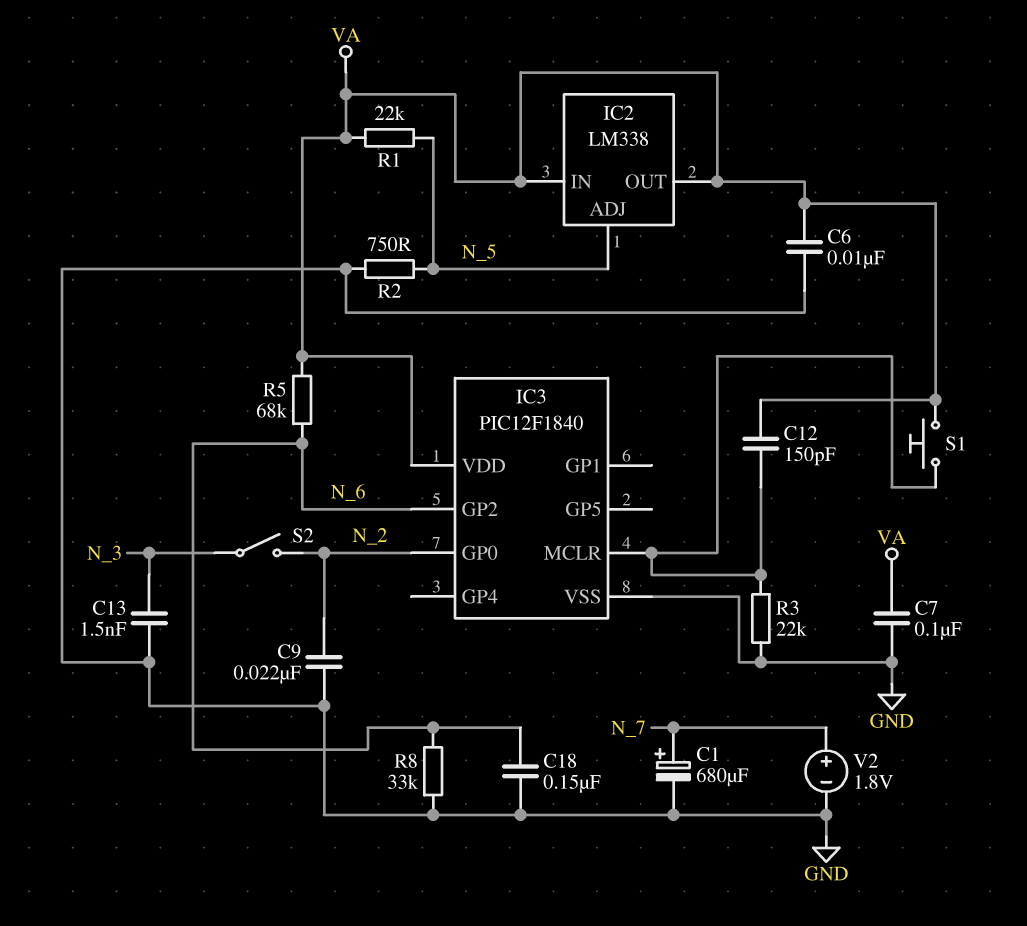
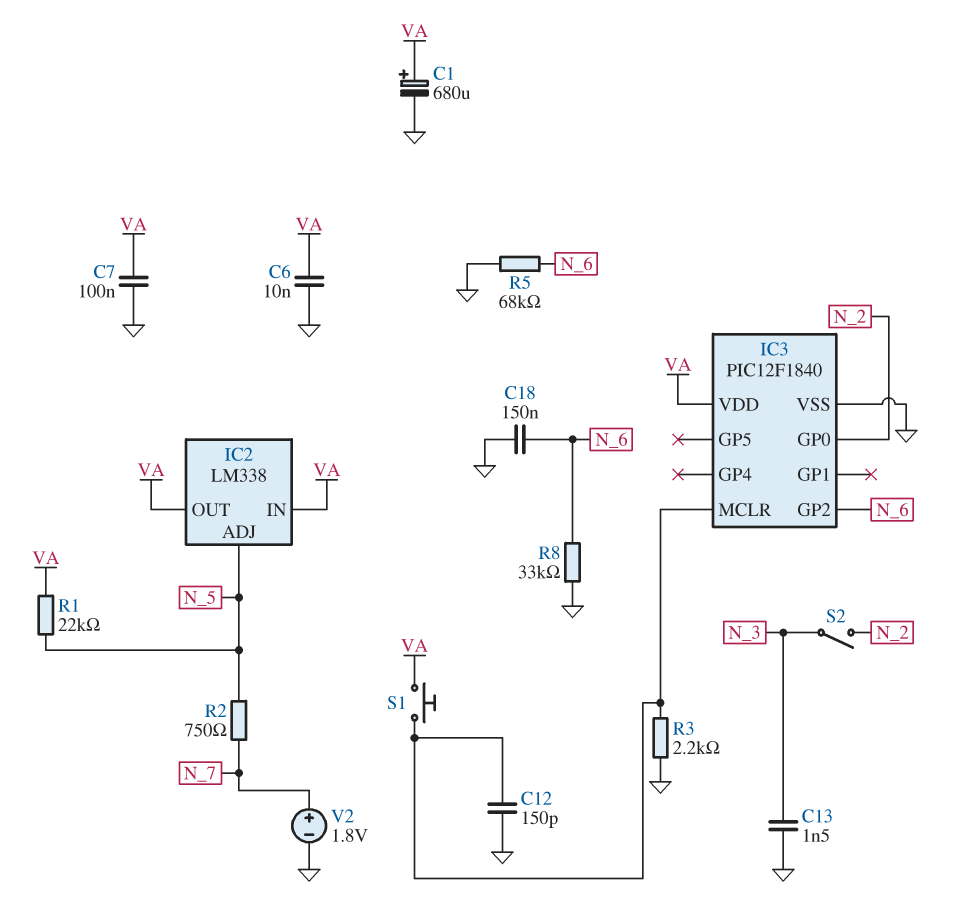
C1: 680uF (plus N_7, minus GND) -> 680uF (plus VA, minus GND)
C9: 22nF (GND, N_2) -> none
C12: 150pF (IC3/MCLR, VA) -> 150pF (GND, IC3/MCLR)
R2: 750 (GND, N_5) -> 750 (N_5, N_7)
R3: 22k (GND, IC3/MCLR) -> 2.2k (GND, IC3/MCLR)
R5: 68k (N_6, VA) -> 68k (GND, N_6)

